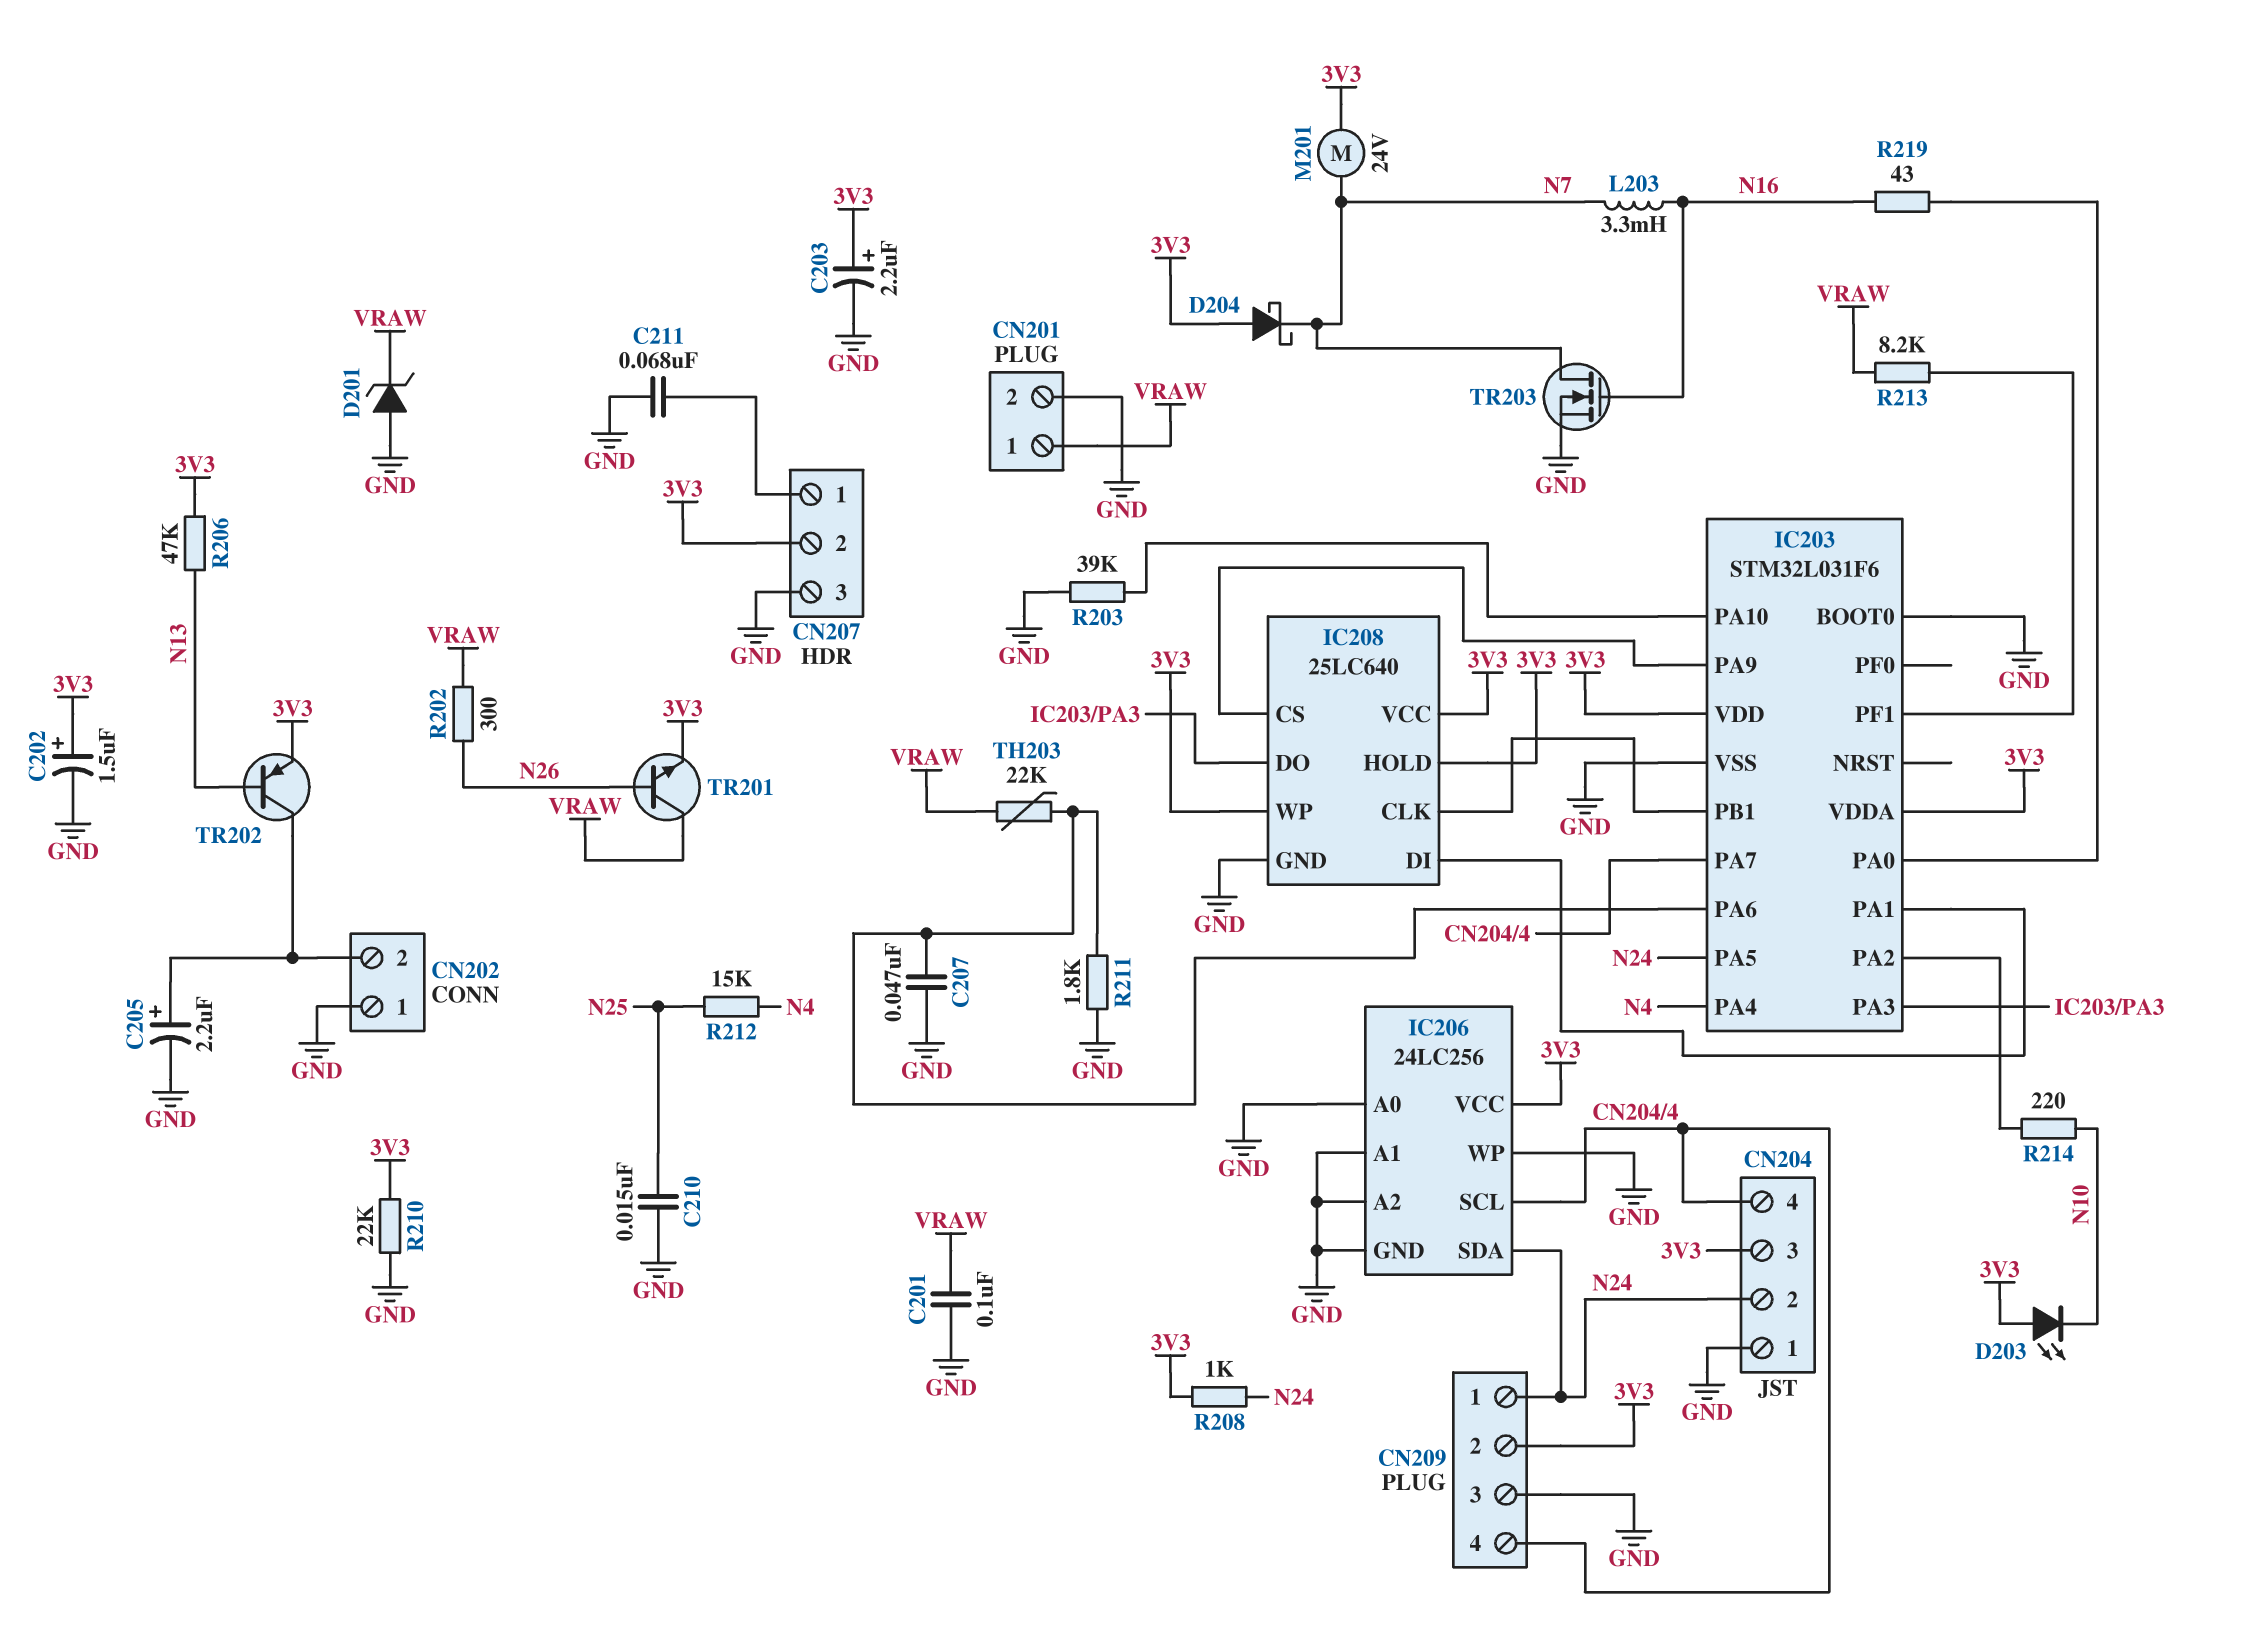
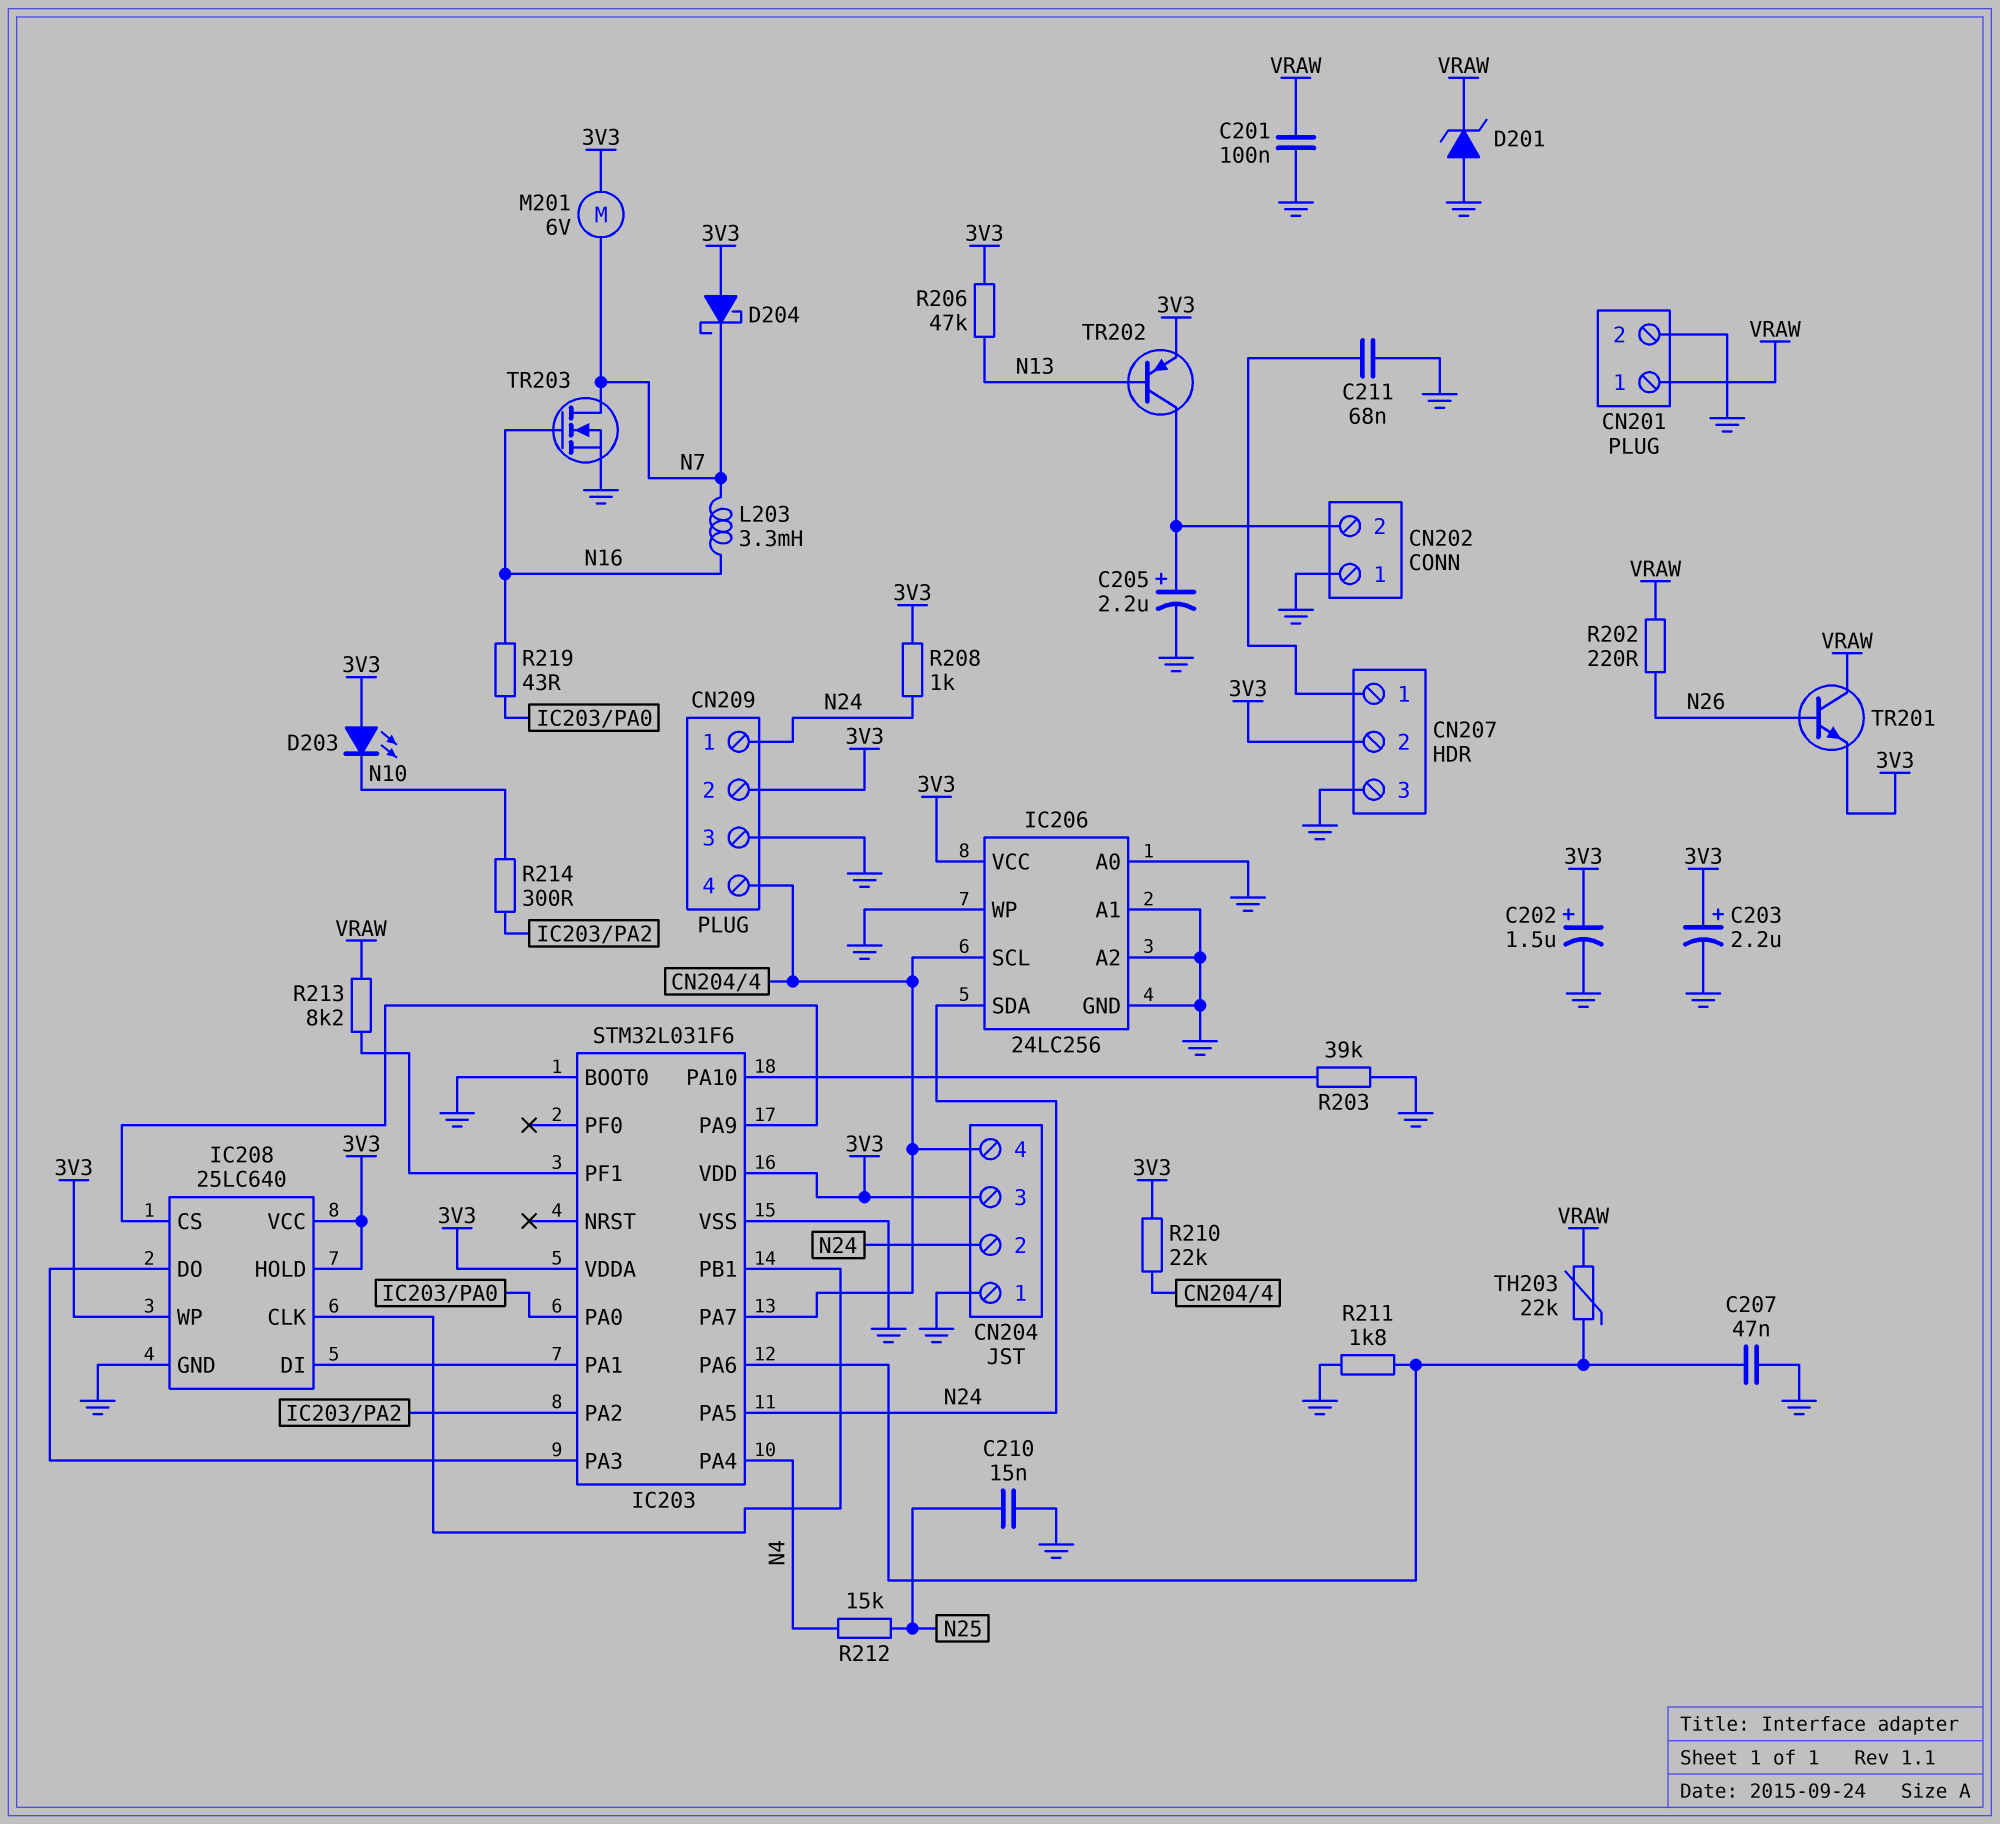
M201: motor 24V (3V3, N7) -> motor 6V (3V3, N7)
R202: 300 (N26, VRAW) -> 220 (N26, VRAW)
R210: 22k (3V3, GND) -> 22k (3V3, CN204/4)
R214: 220 (IC203/PA2, N10) -> 300 (IC203/PA2, N10)

